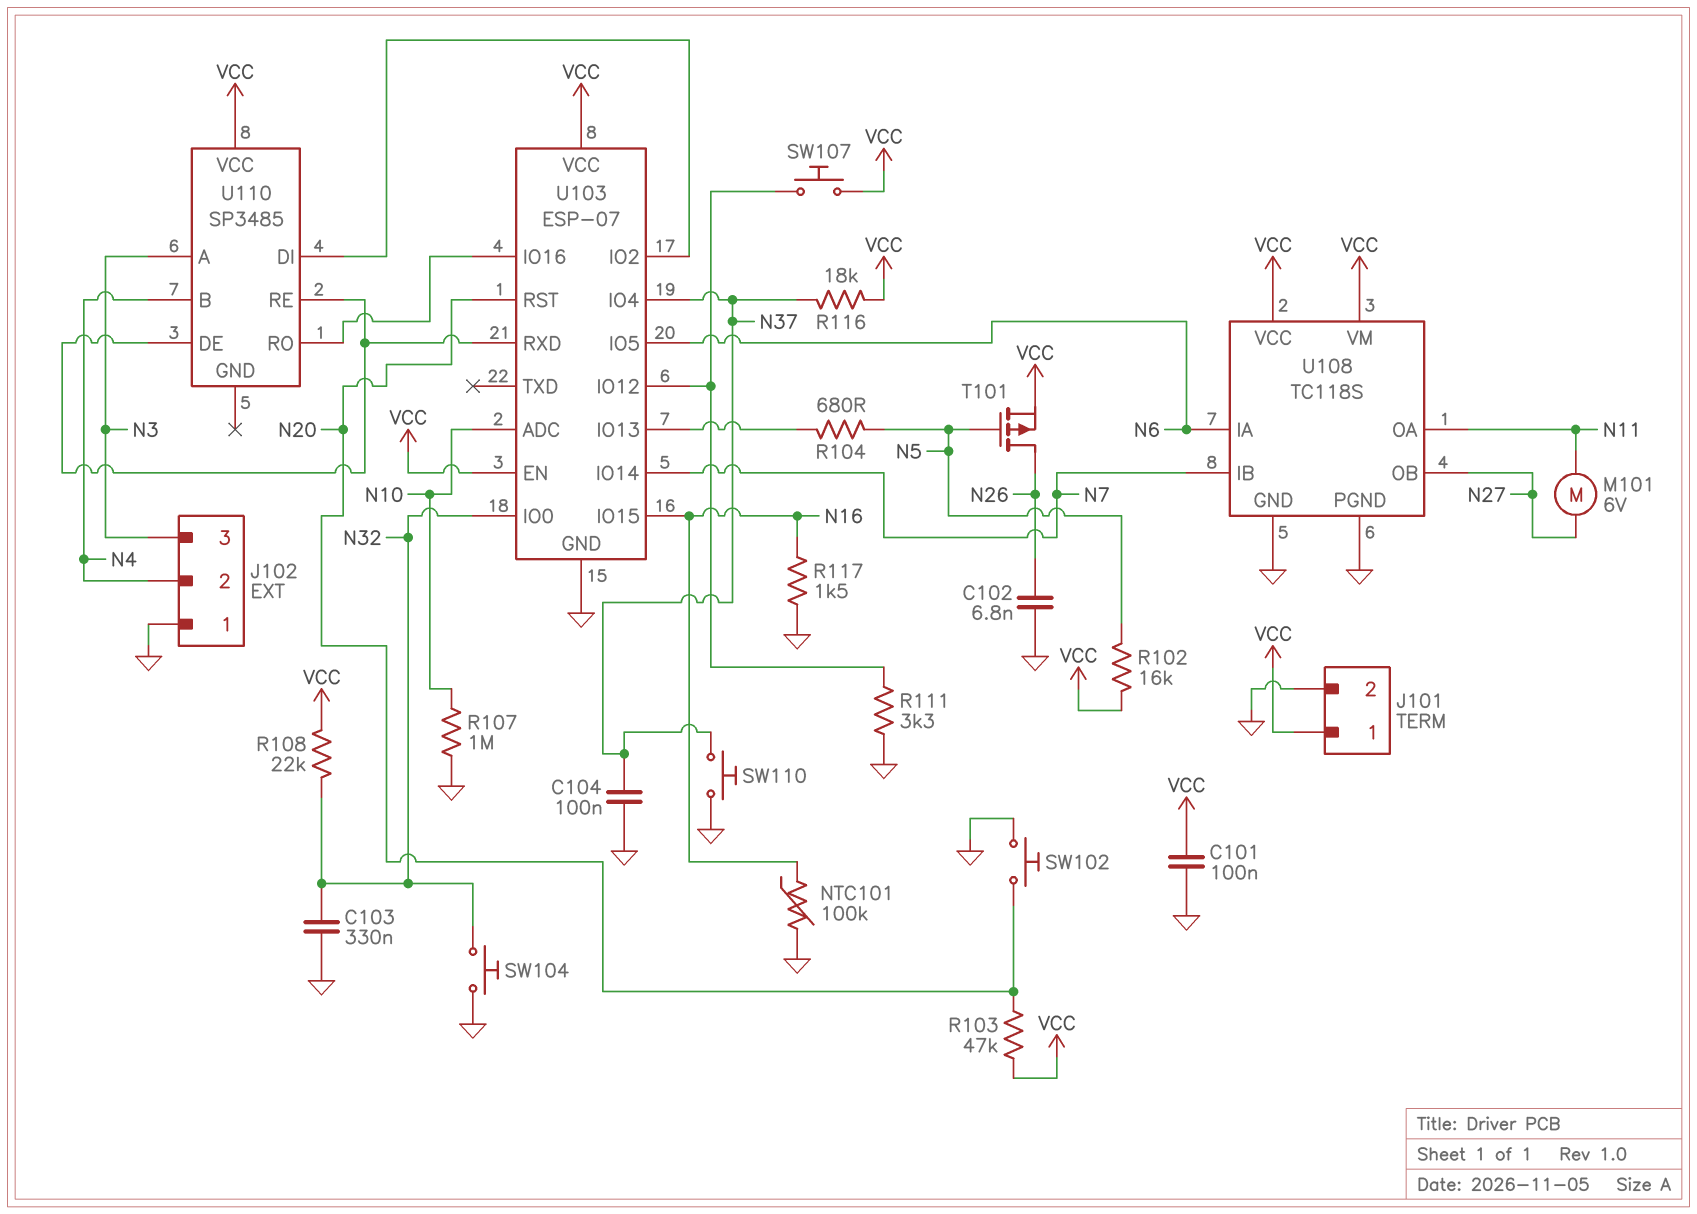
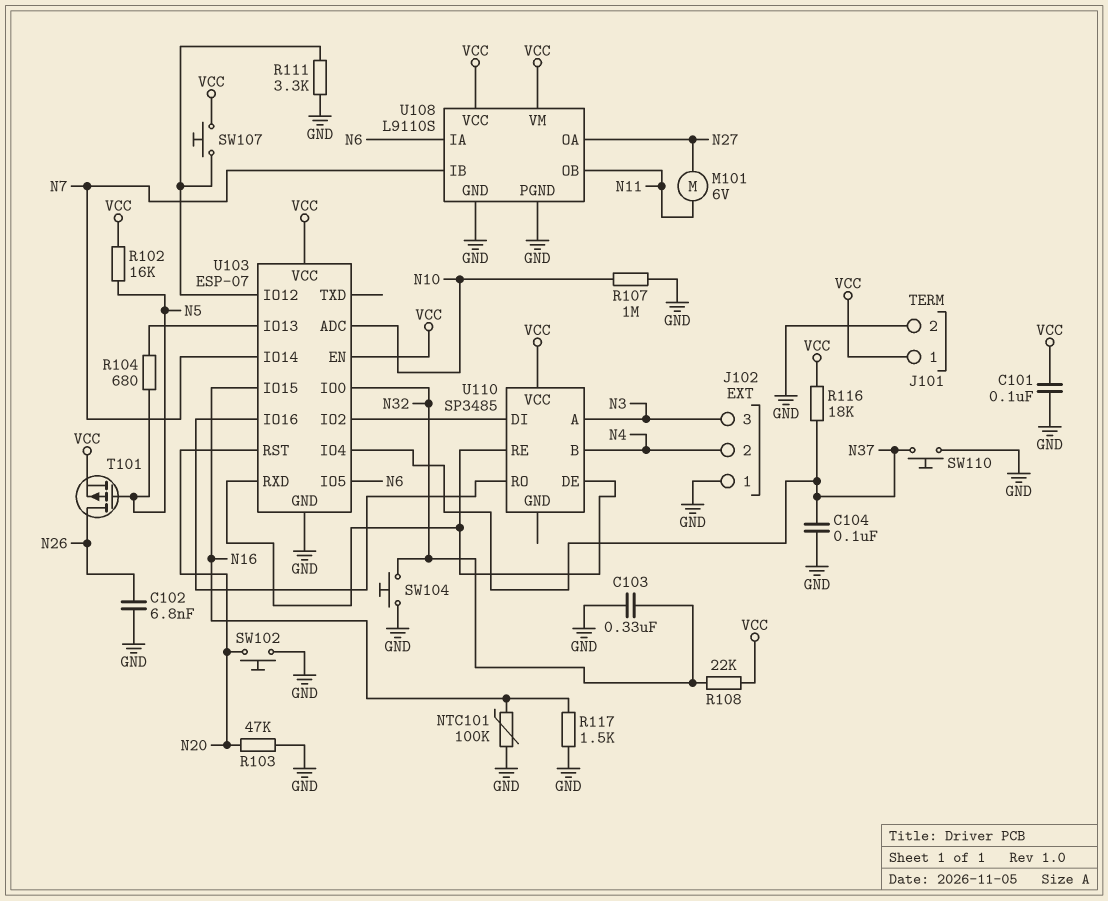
R103: 47k (N20, VCC) -> 47k (GND, N20)
U108: TC118S -> L9110S
U108 pin OA: N11 -> N27
U108 pin OB: N27 -> N11

